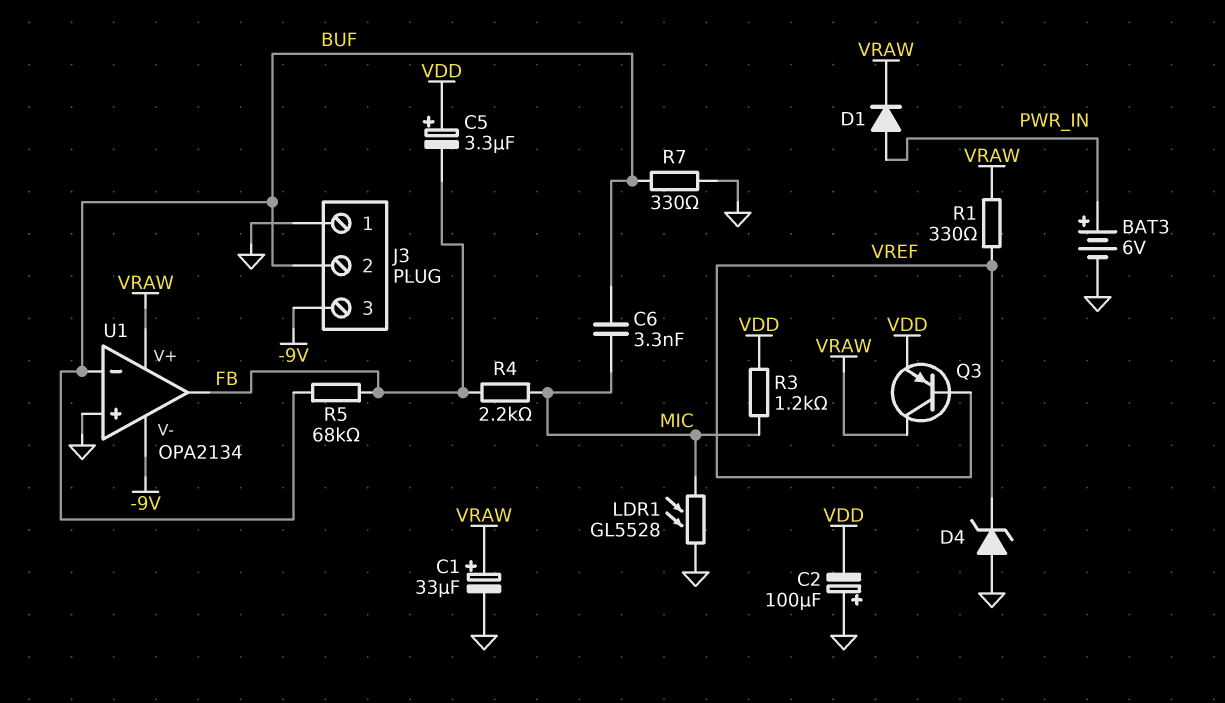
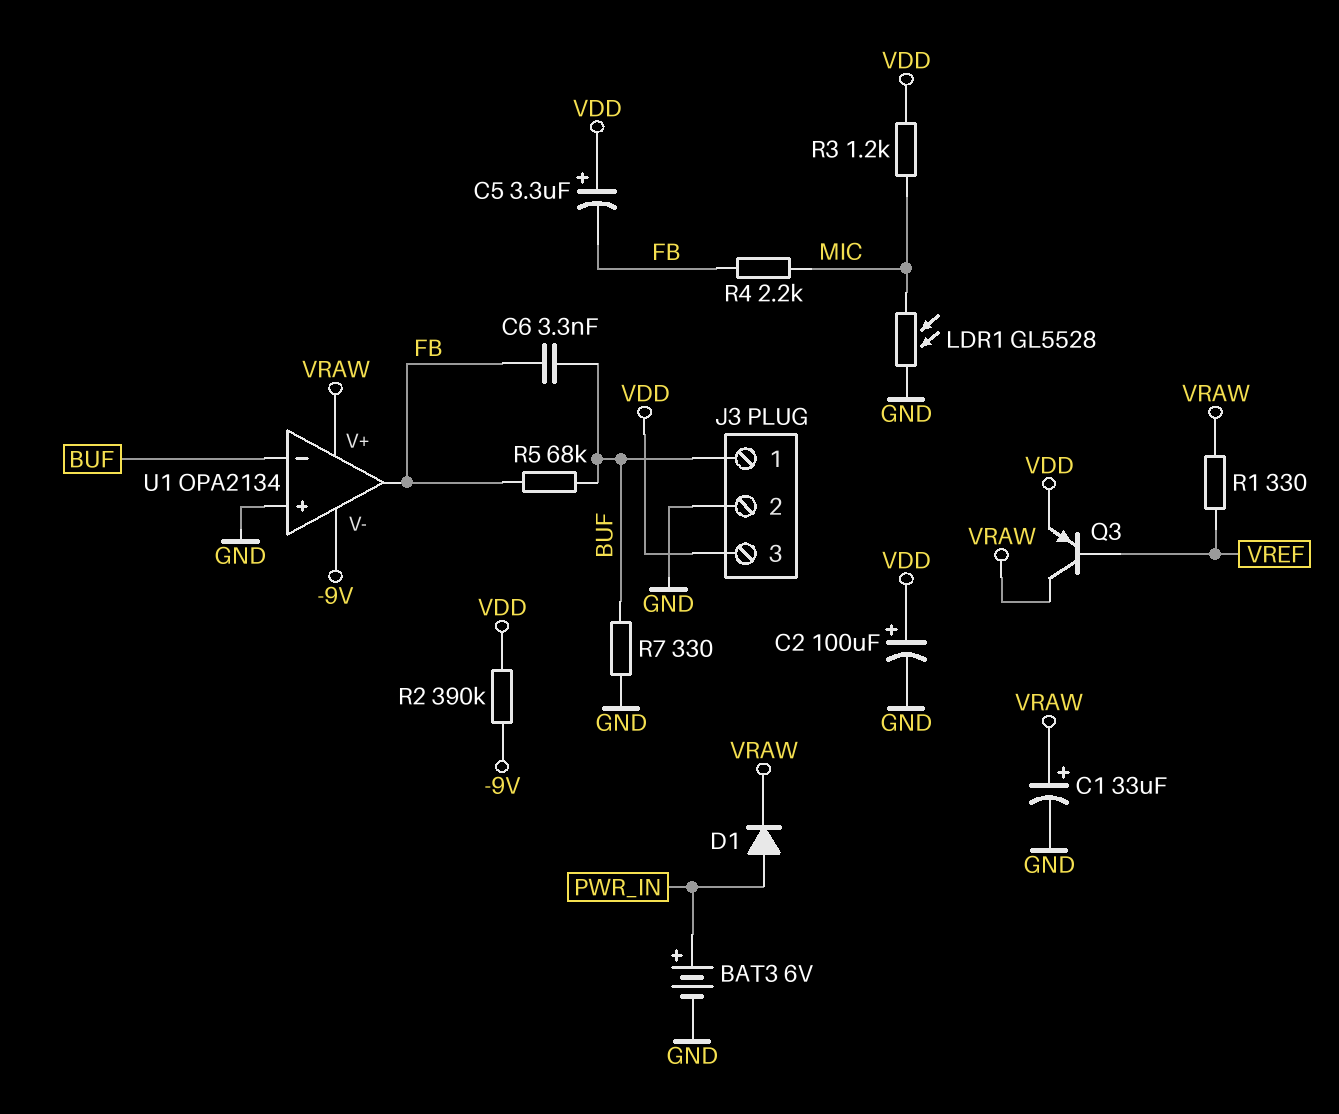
C2: 100uF (plus GND, minus VDD) -> 100uF (plus VDD, minus GND)
C6: 3.3nF (BUF, MIC) -> 3.3nF (BUF, FB)
D4: zener (A GND, K VREF) -> none
J3 pin 1: GND -> BUF
J3 pin 2: BUF -> GND
J3 pin 3: -9V -> VDD
R2: none -> 390k (-9V, VDD)

